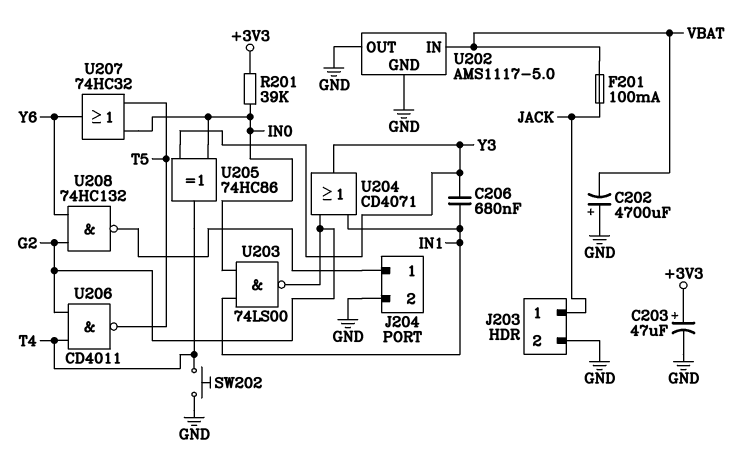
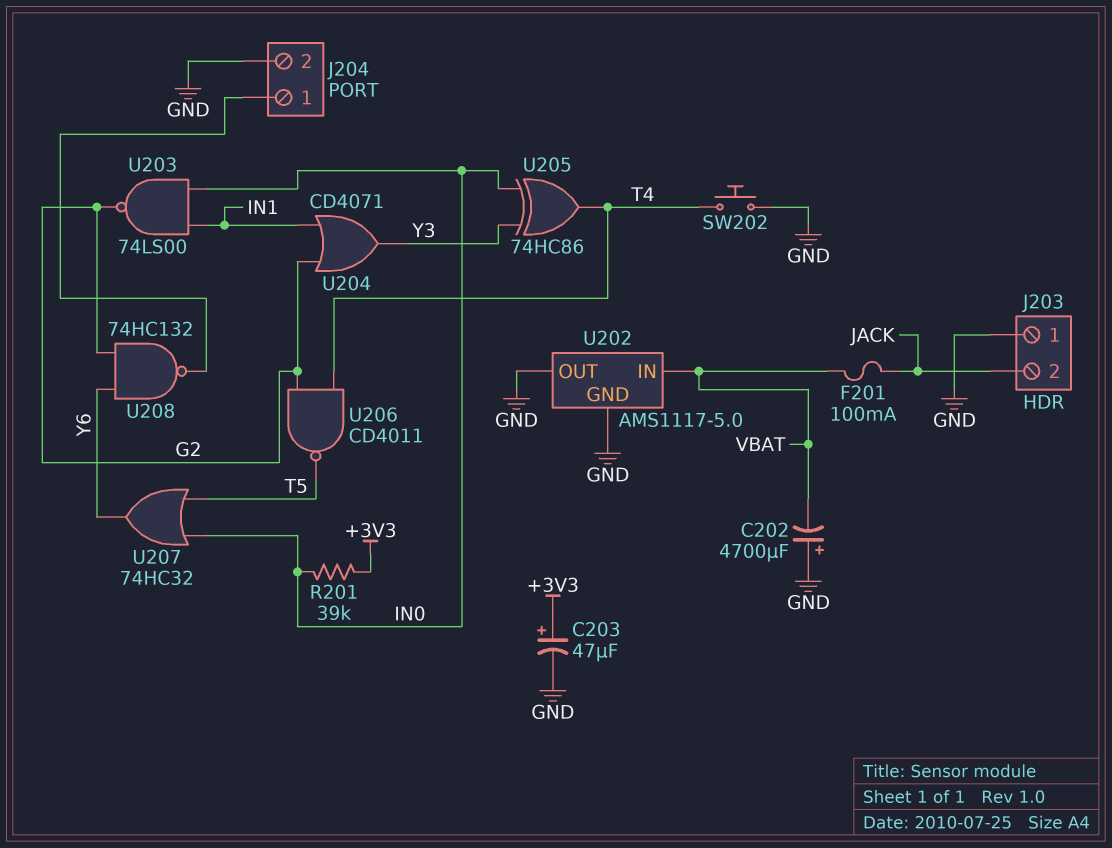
C206: 680nF (IN1, Y3) -> none
J203 pin 1: JACK -> GND
J203 pin 2: GND -> JACK

